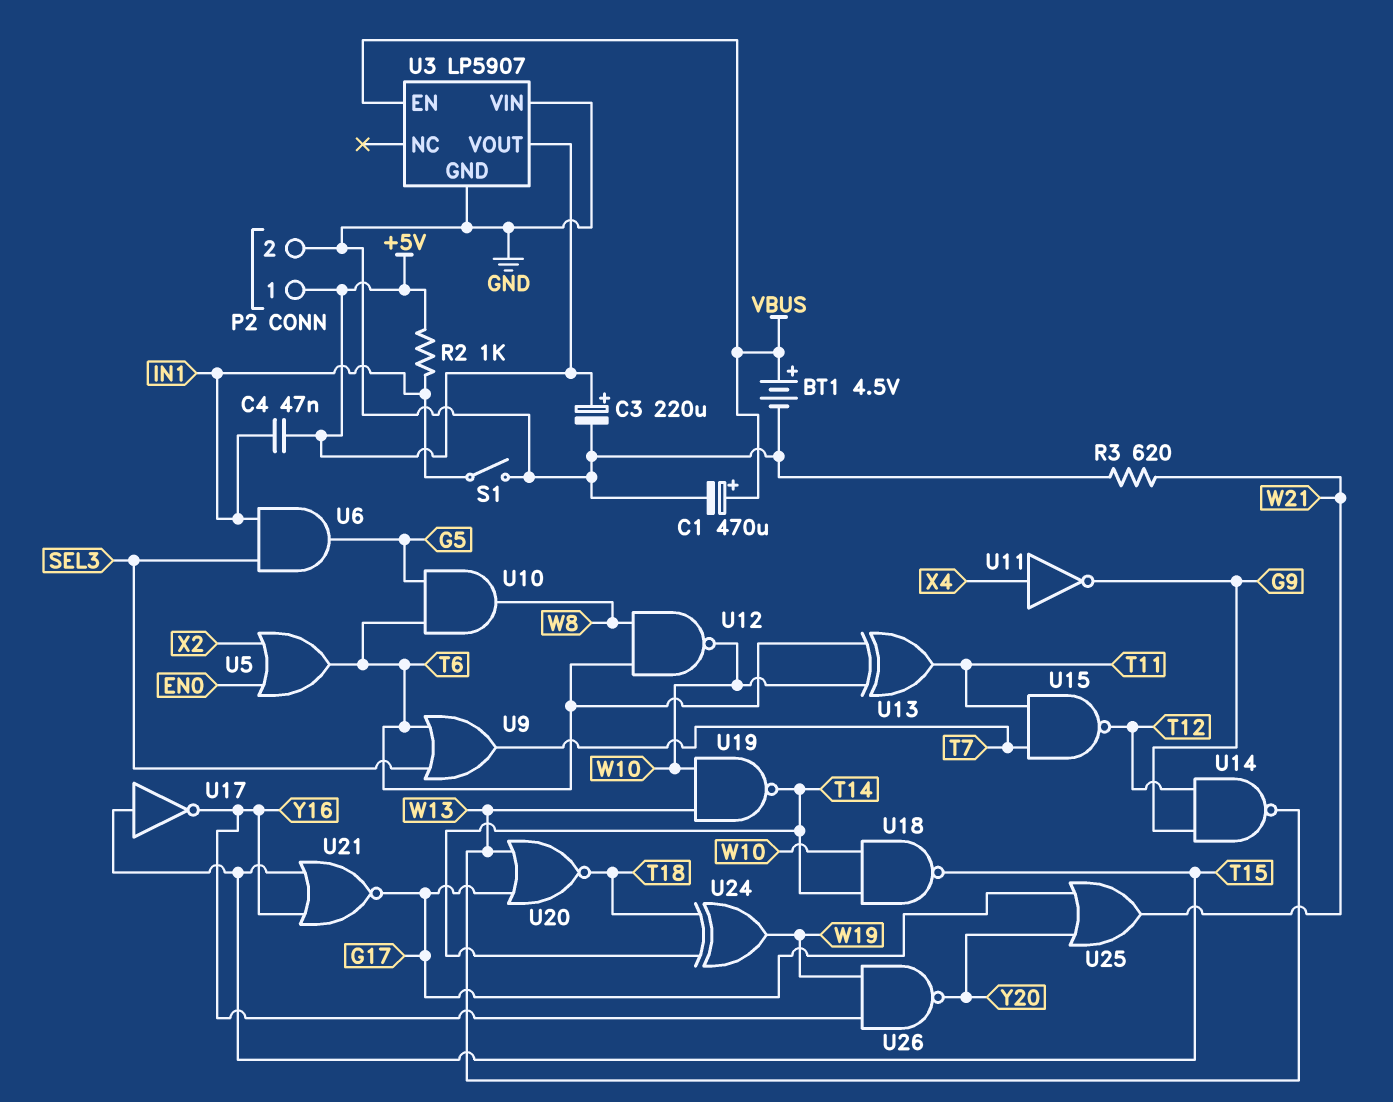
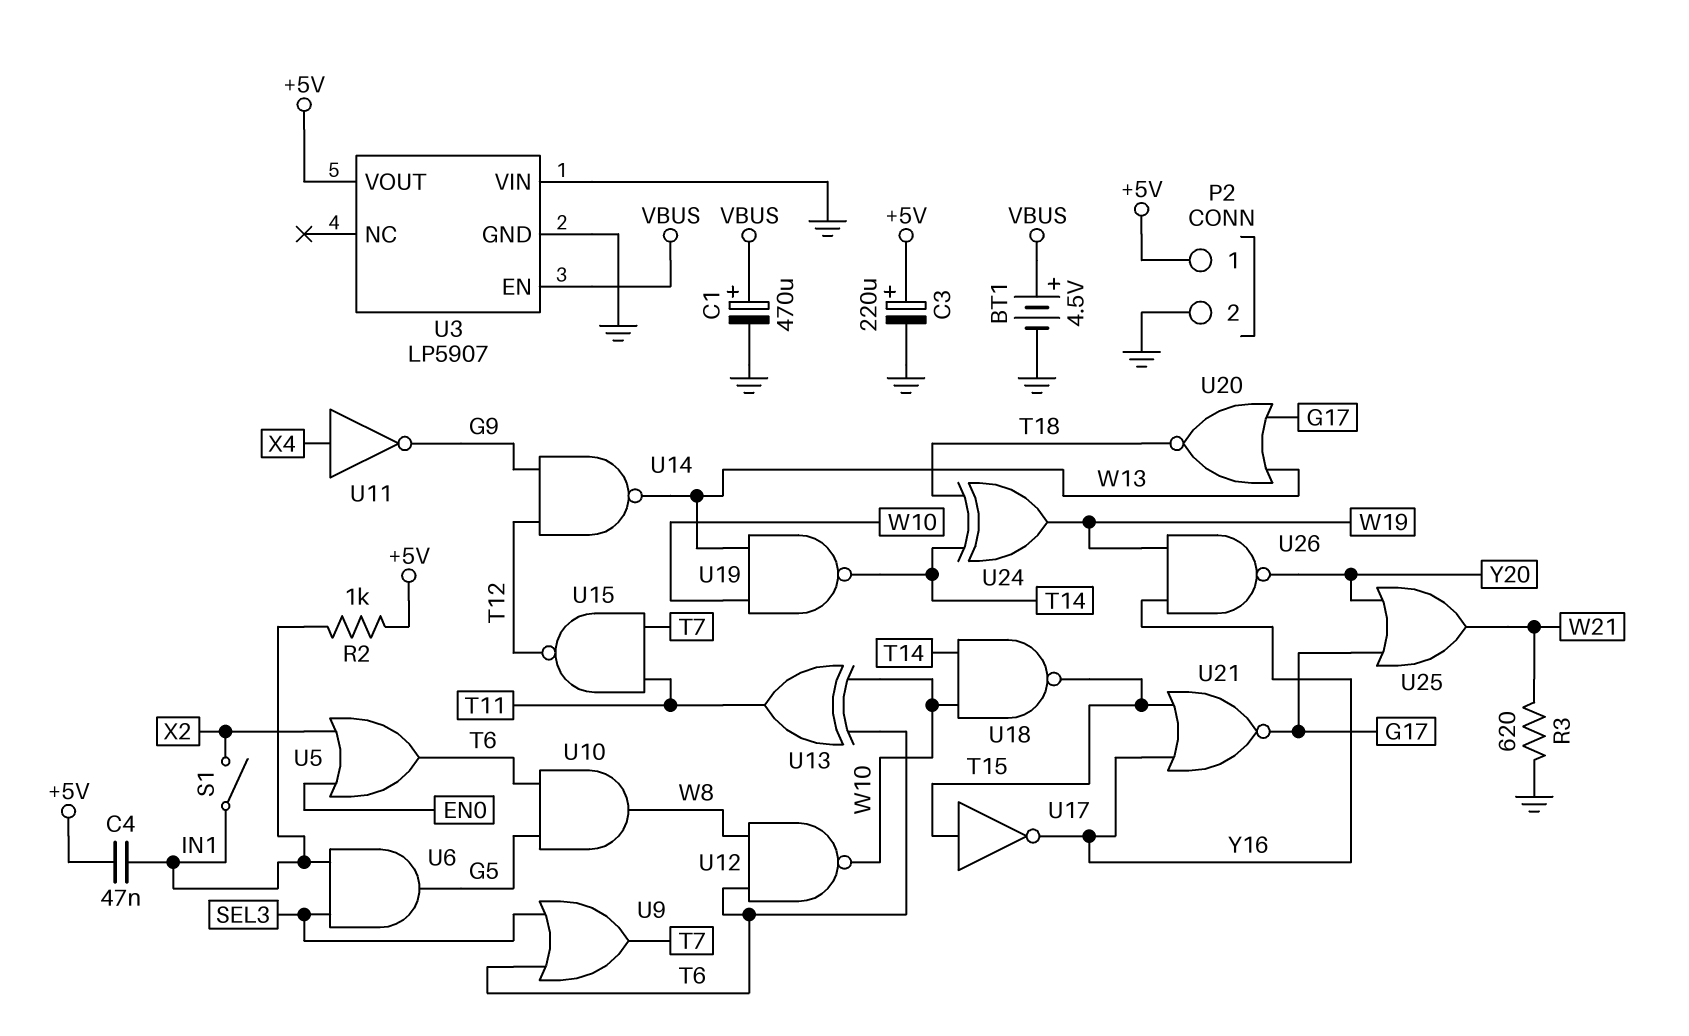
S1: switch (GND, IN1) -> switch (IN1, X2)

